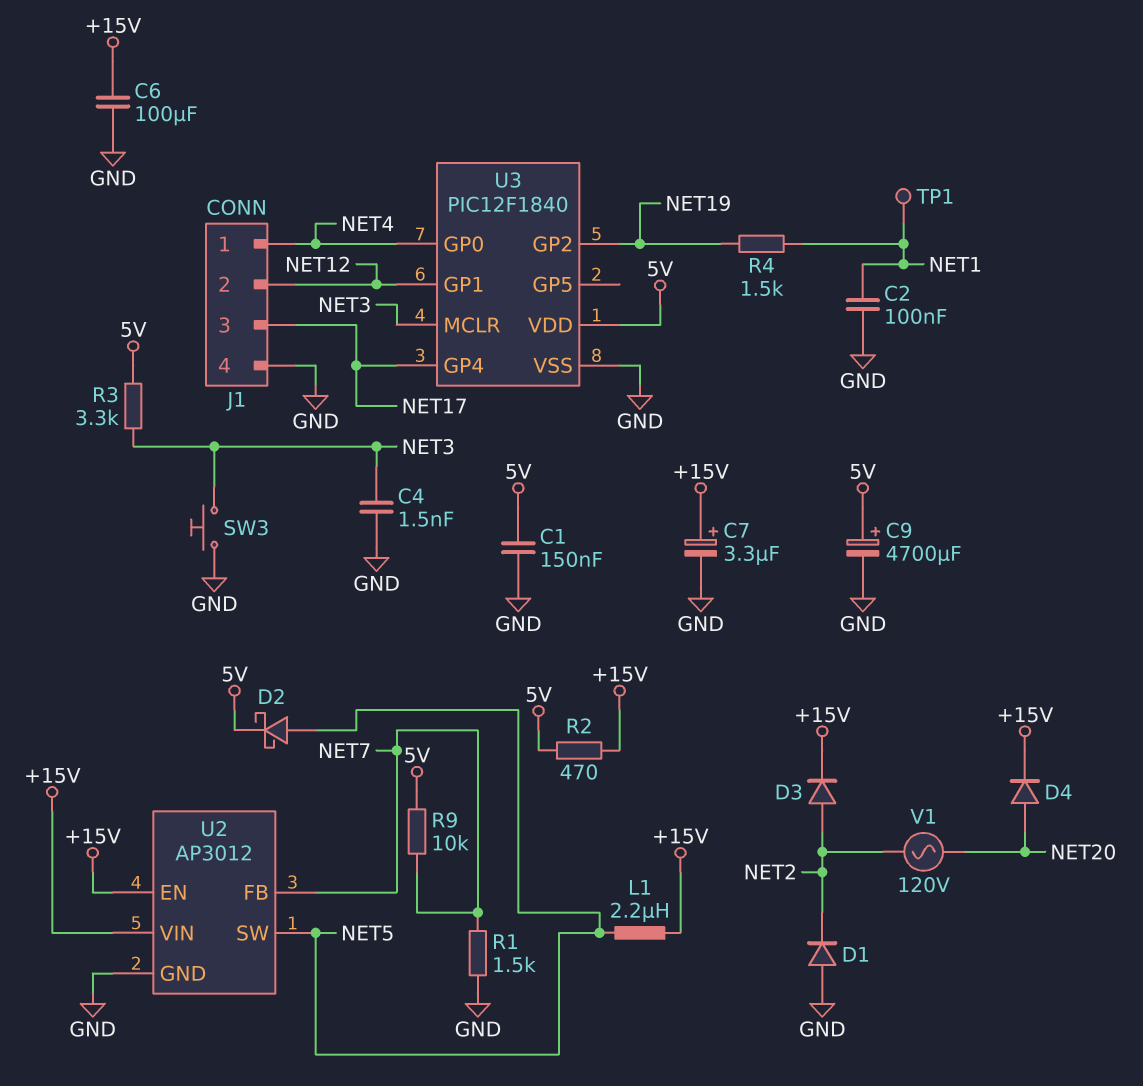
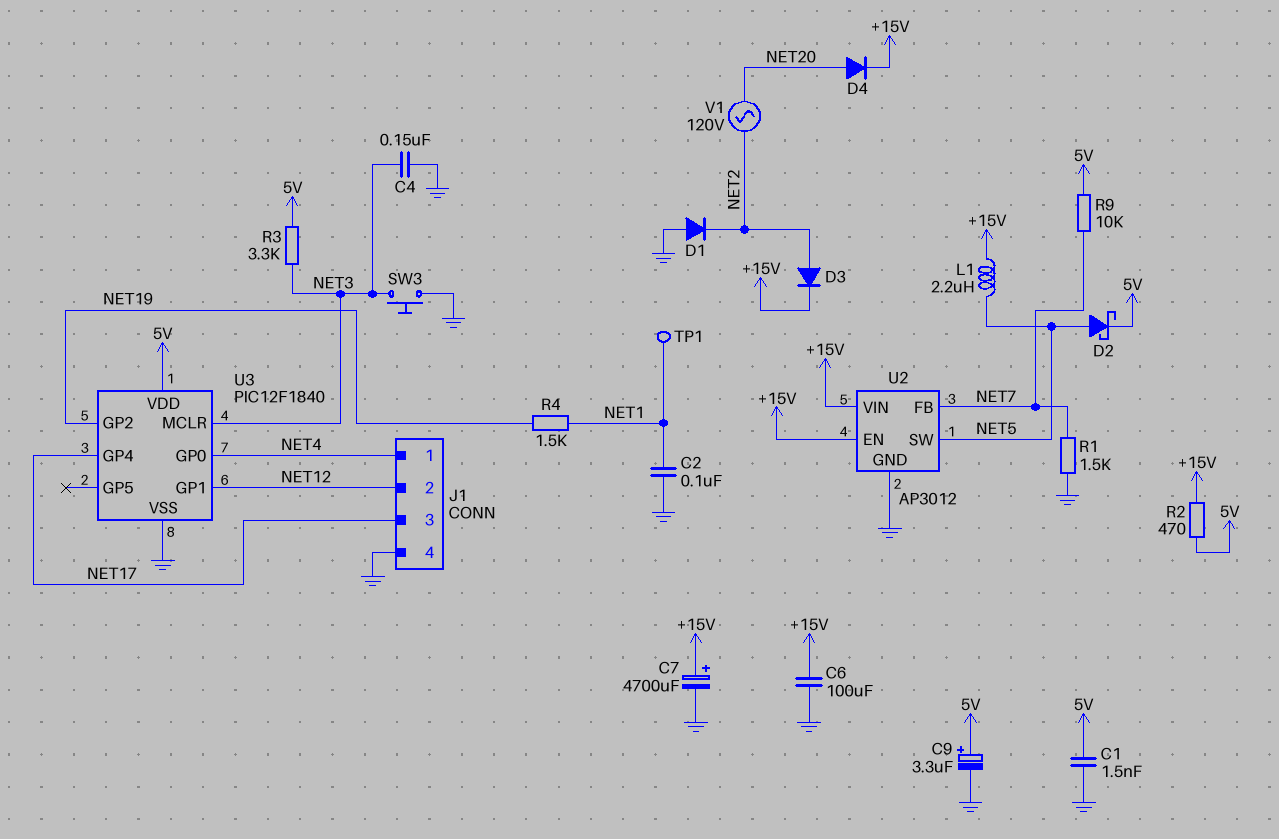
C1: 150nF (5V, GND) -> 1.5nF (5V, GND)
C4: 1.5nF (GND, NET3) -> 150nF (GND, NET3)
C7: 3.3uF (plus +15V, minus GND) -> 4700uF (plus +15V, minus GND)
C9: 4700uF (plus 5V, minus GND) -> 3.3uF (plus 5V, minus GND)

